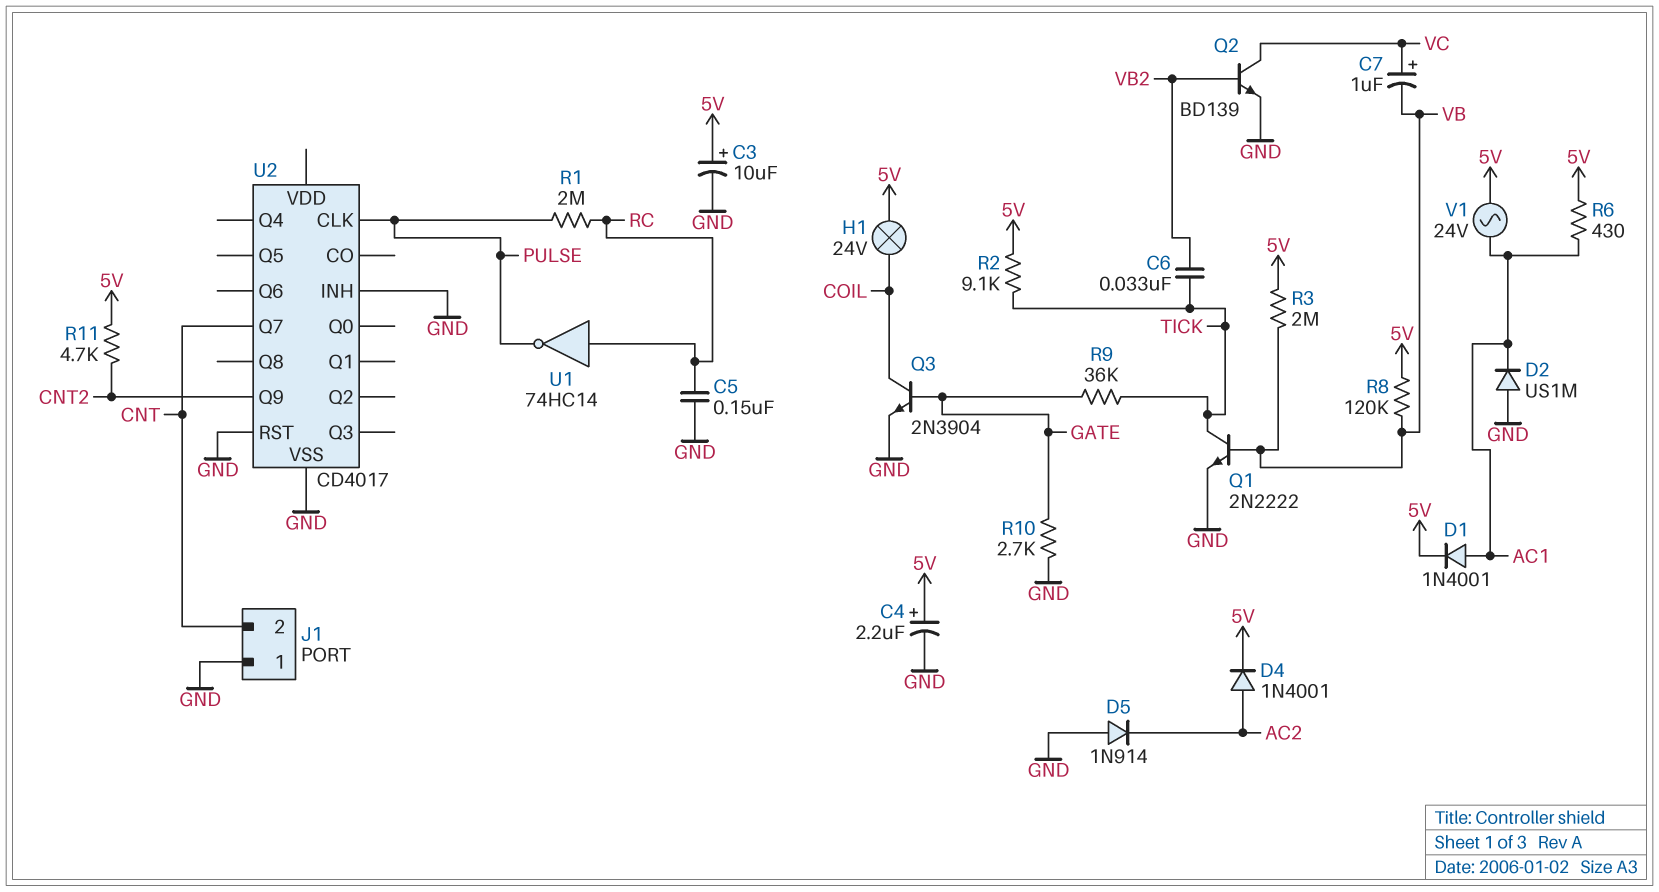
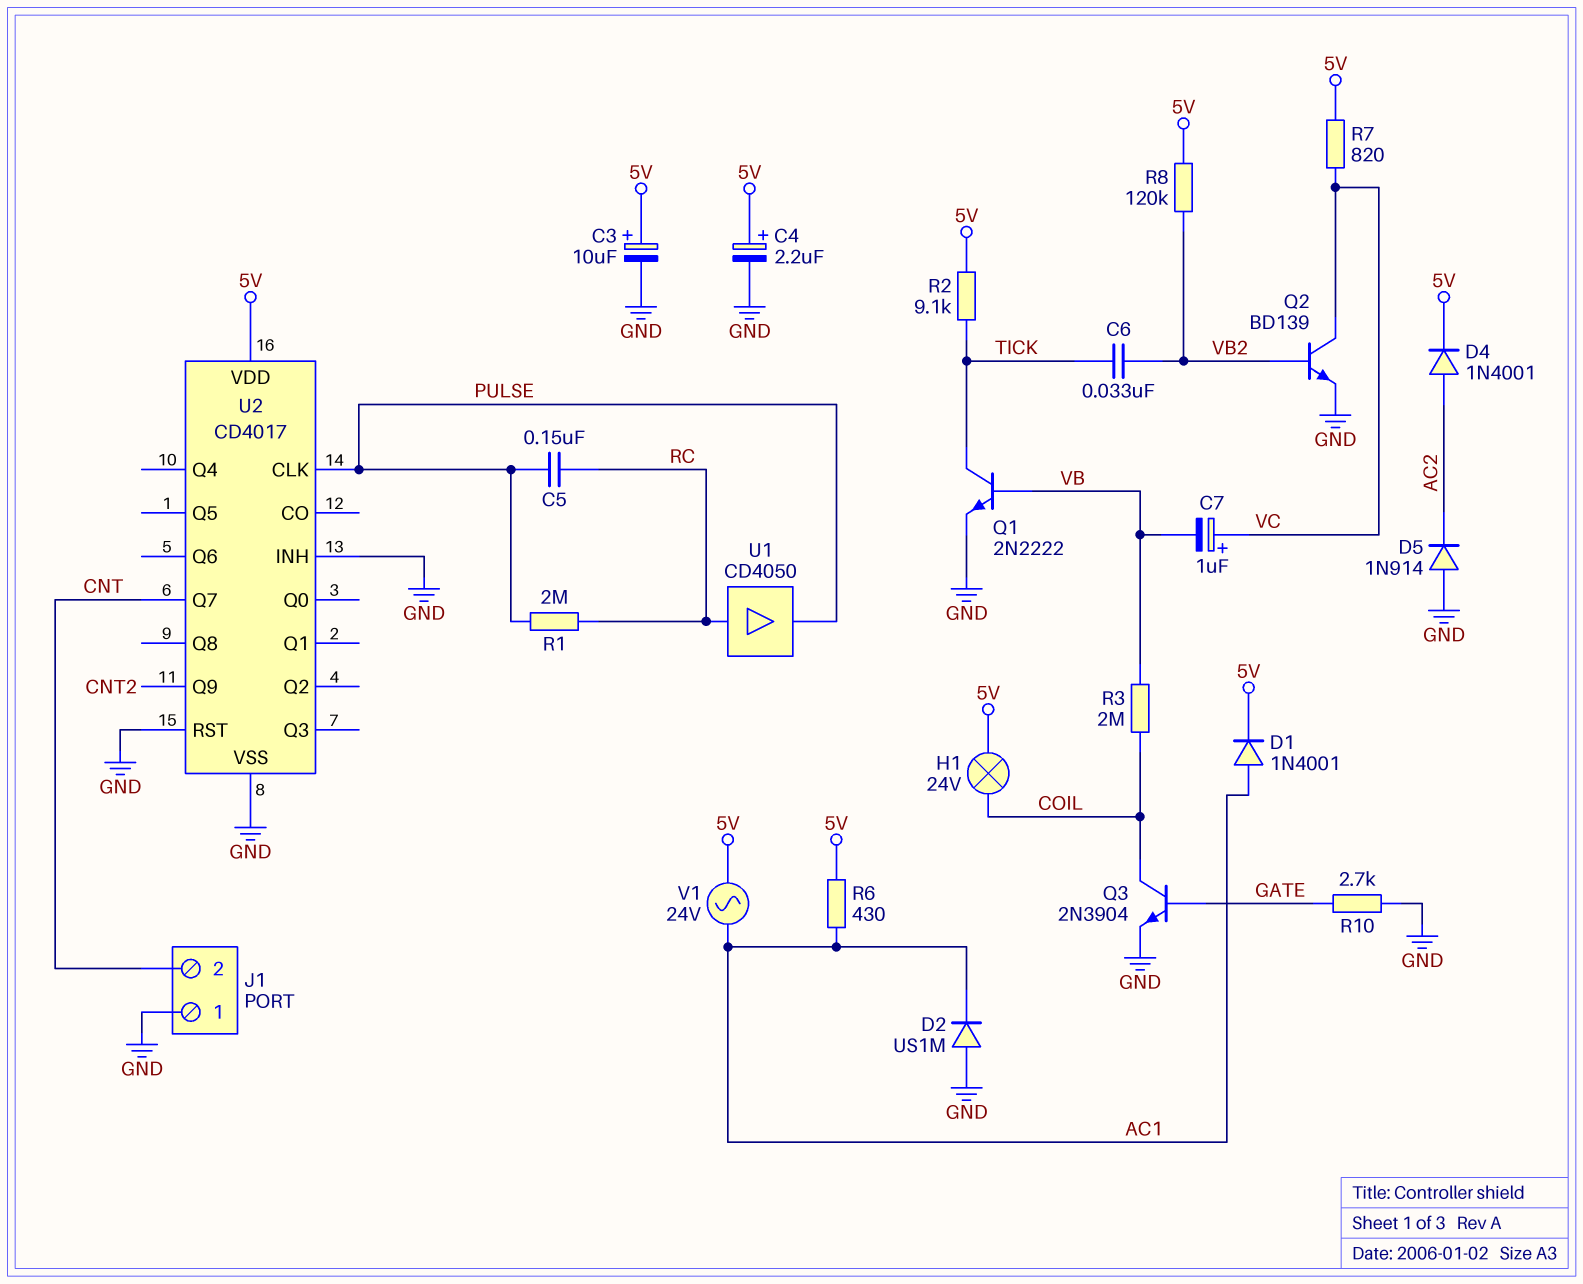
C5: 150nF (GND, RC) -> 150nF (PULSE, RC)
R3: 2M (5V, VB) -> 2M (COIL, VB)
R7: none -> 820 (5V, VC)
R8: 120k (5V, VB) -> 120k (5V, VB2)
R9: 36k (GATE, TICK) -> none
R11: 4.7k (5V, CNT2) -> none
U1: NOT 74HC14 (in RC, out PULSE) -> buffer CD4050 (in RC, out PULSE)
U2 pin VDD: none -> 5V

